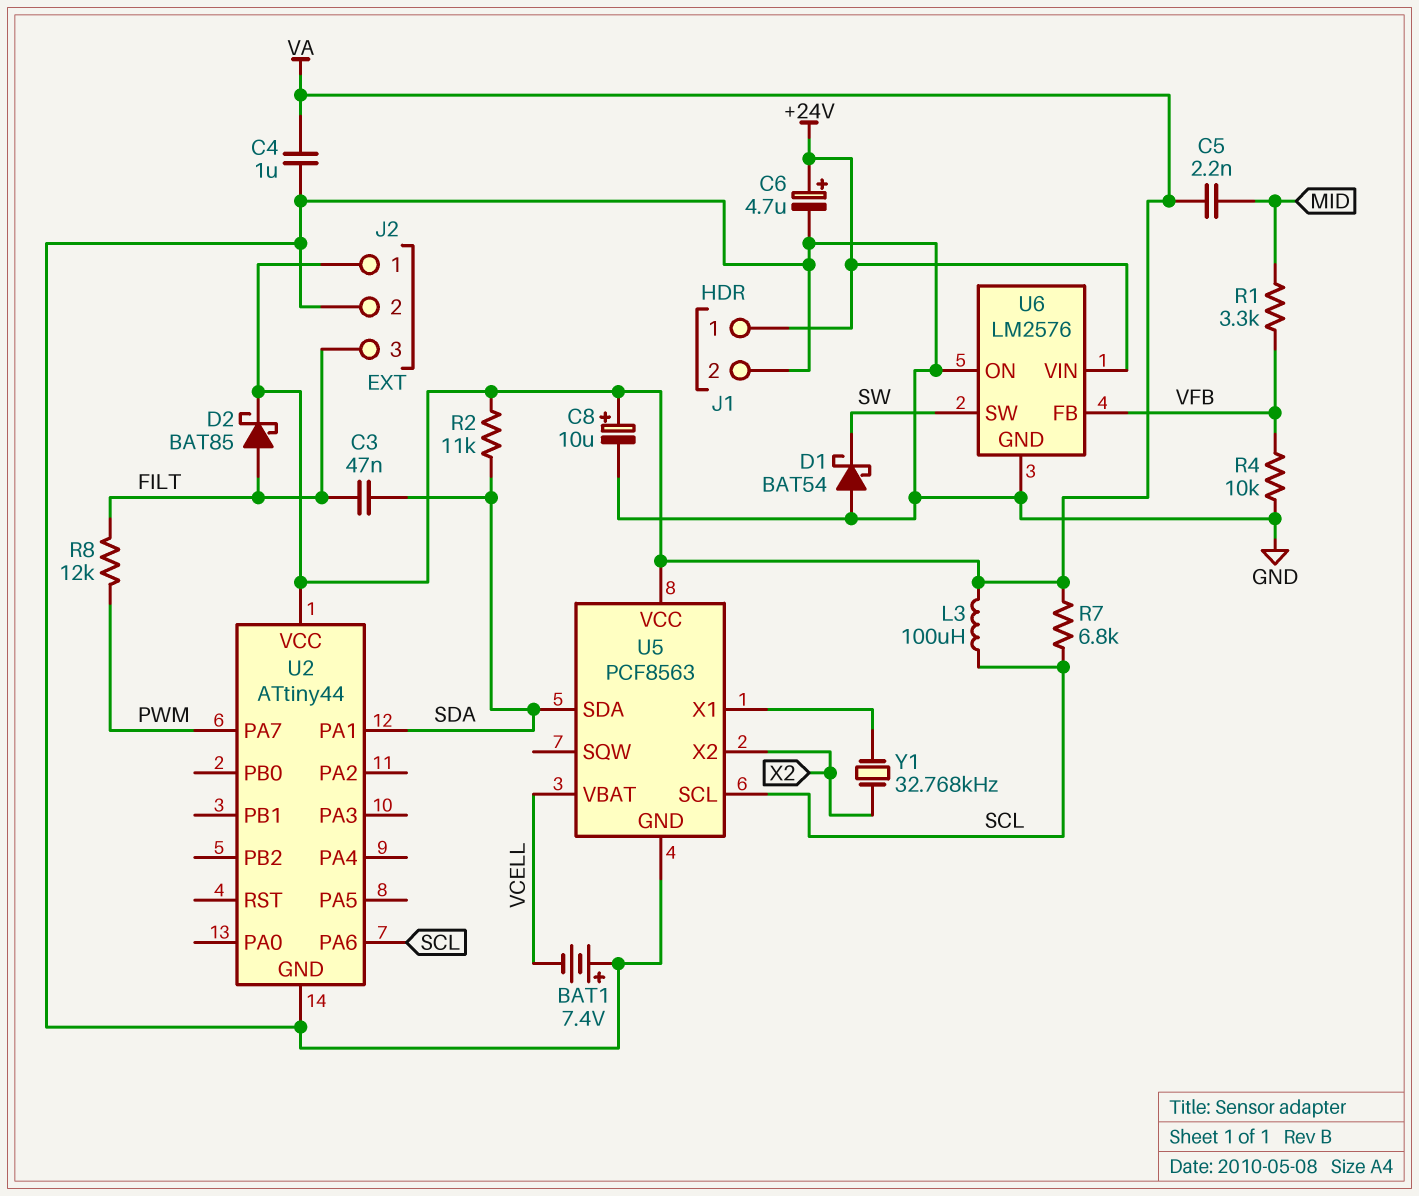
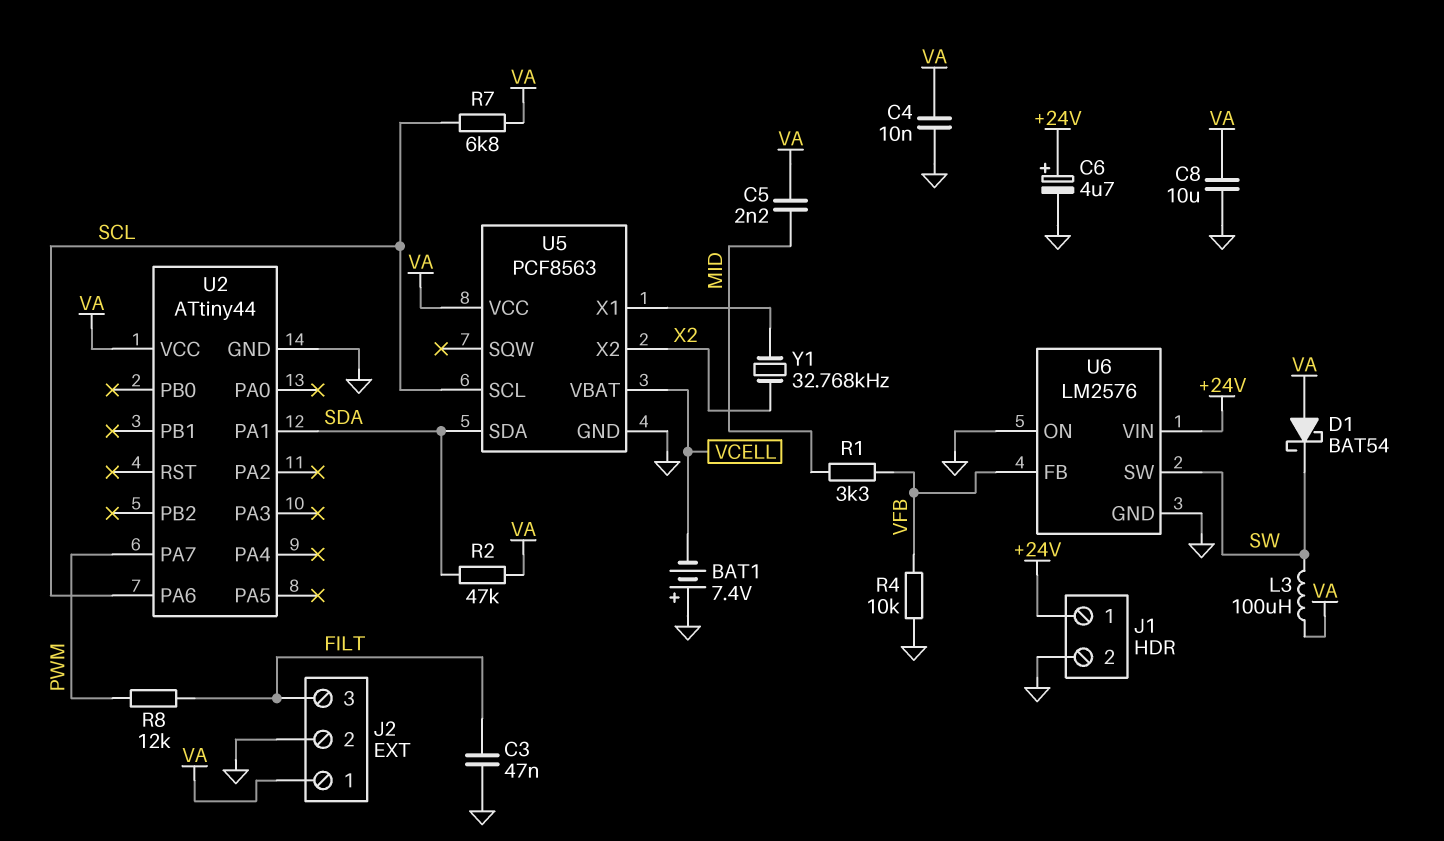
C3: 47nF (FILT, SDA) -> 47nF (FILT, GND)
C4: 1uF (GND, VA) -> 10nF (GND, VA)
C8: 10uF (plus VA, minus GND) -> 10uF (GND, VA)
D1: schottky BAT54 (A GND, K SW) -> schottky BAT54 (A VA, K SW)
D2: schottky BAT85 (A FILT, K VA) -> none
L3: 100uH (SCL, VA) -> 100uH (SW, VA)
R2: 11k (SDA, VA) -> 47k (SDA, VA)

